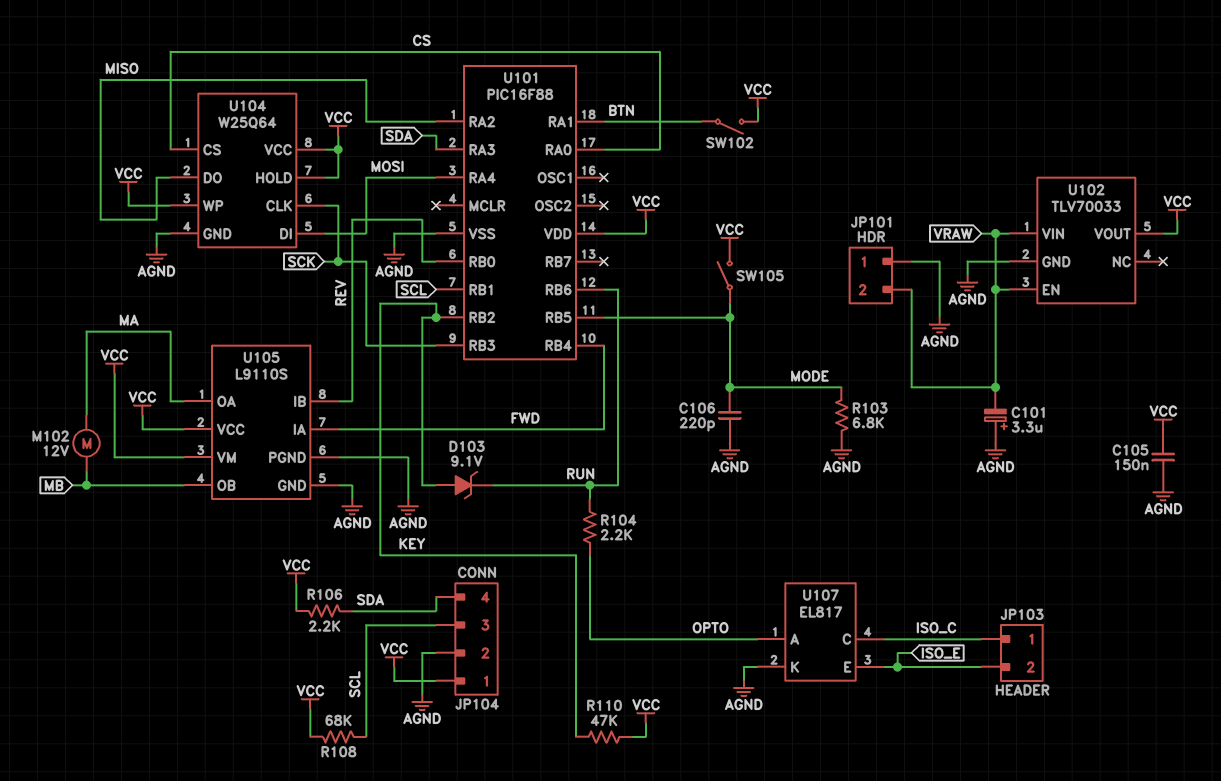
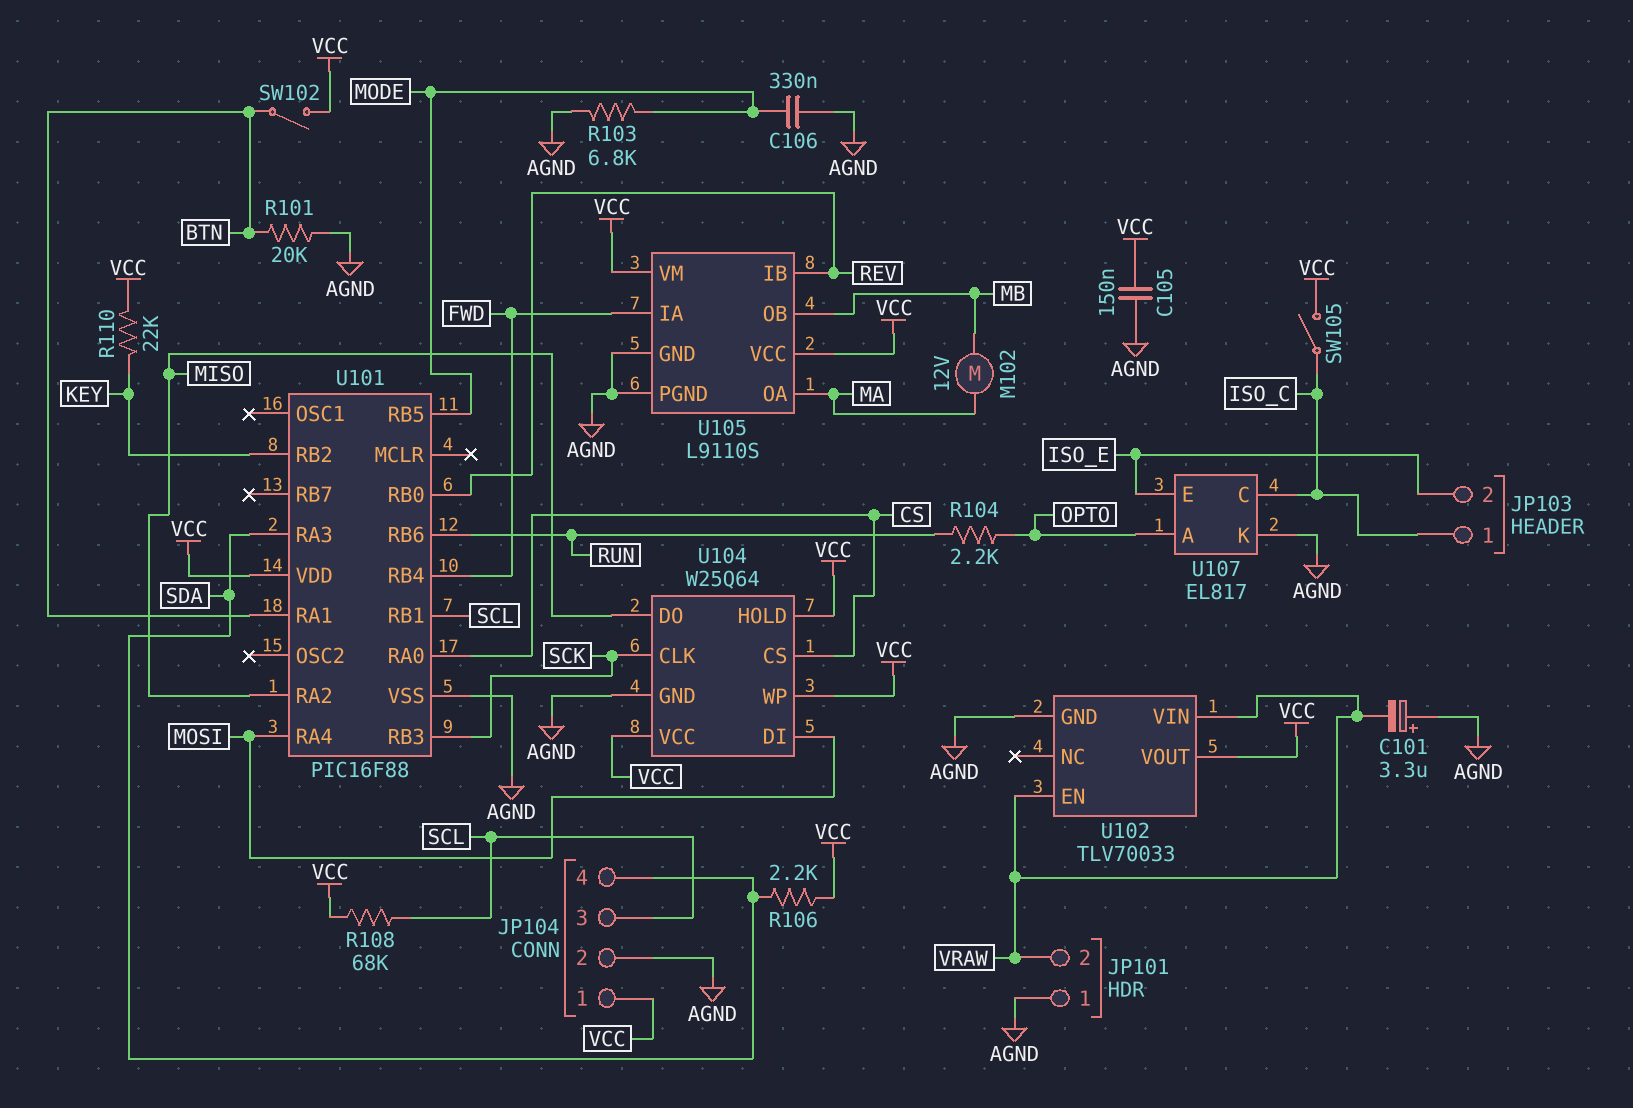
C106: 220pF (AGND, MODE) -> 330nF (AGND, MODE)
D103: zener 9.1V (A KEY, K RUN) -> none
R101: none -> 20k (AGND, BTN)
R110: 47k (KEY, VCC) -> 22k (KEY, VCC)
SW105: switch (MODE, VCC) -> switch (ISO_C, VCC)

